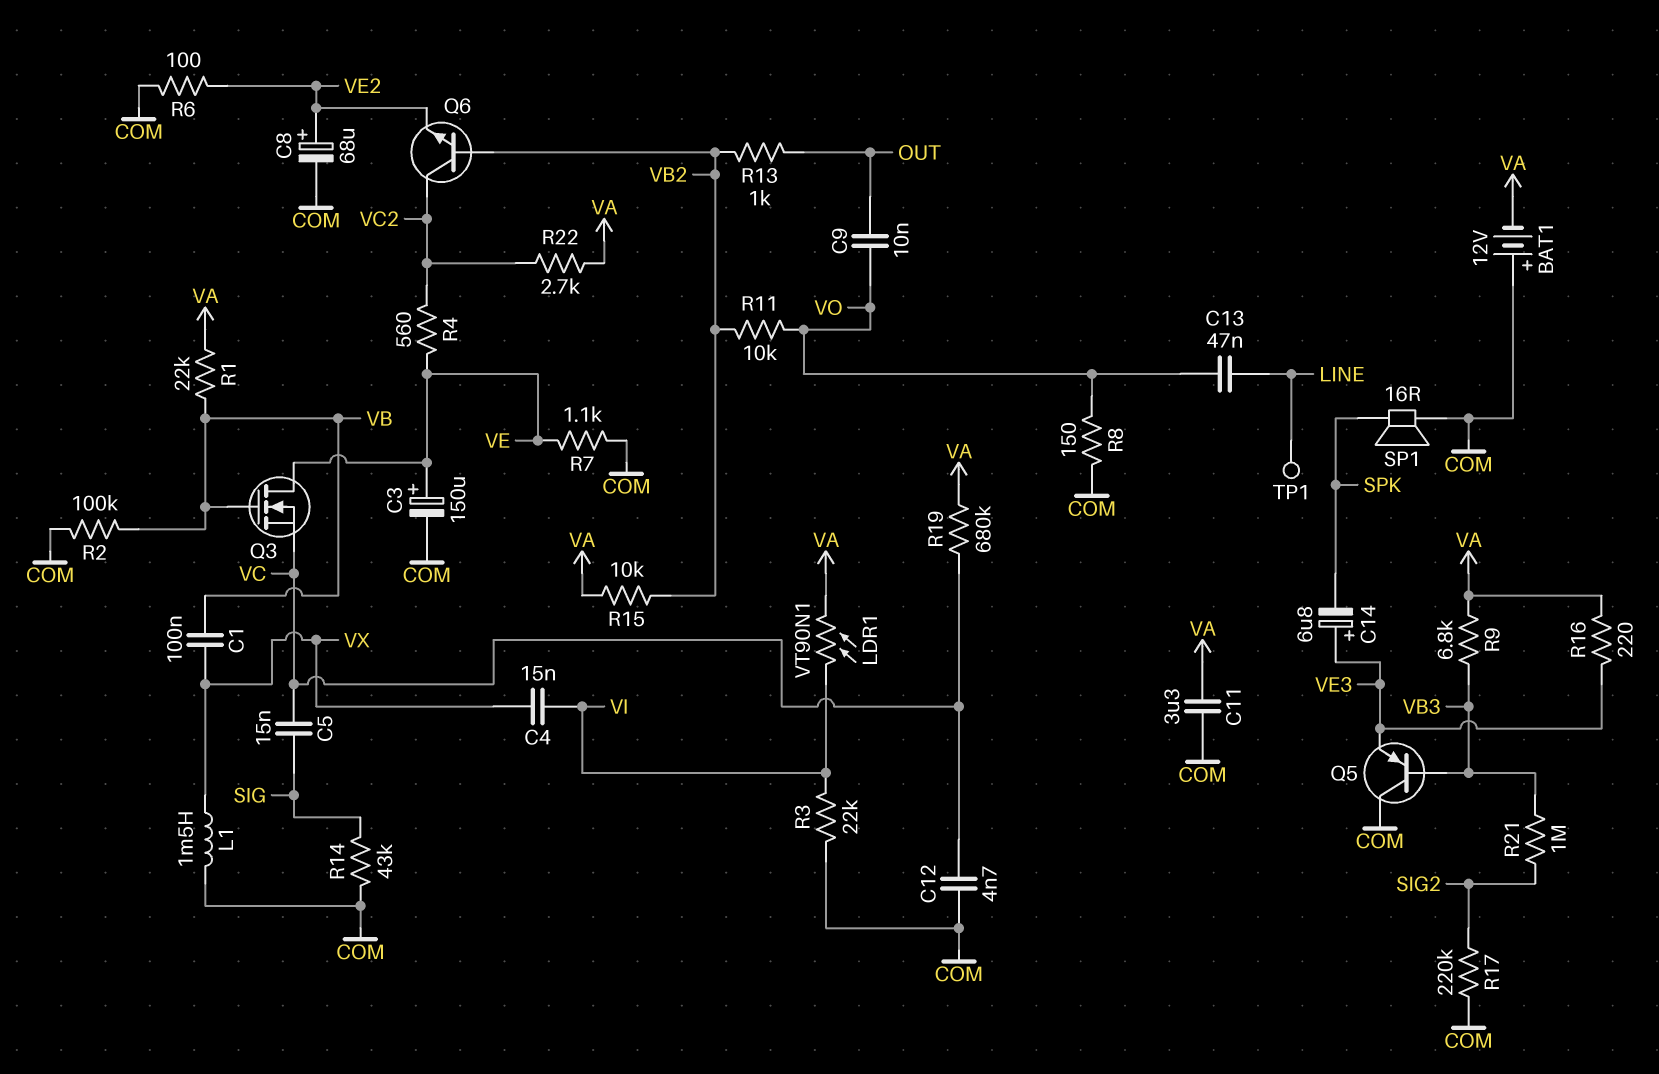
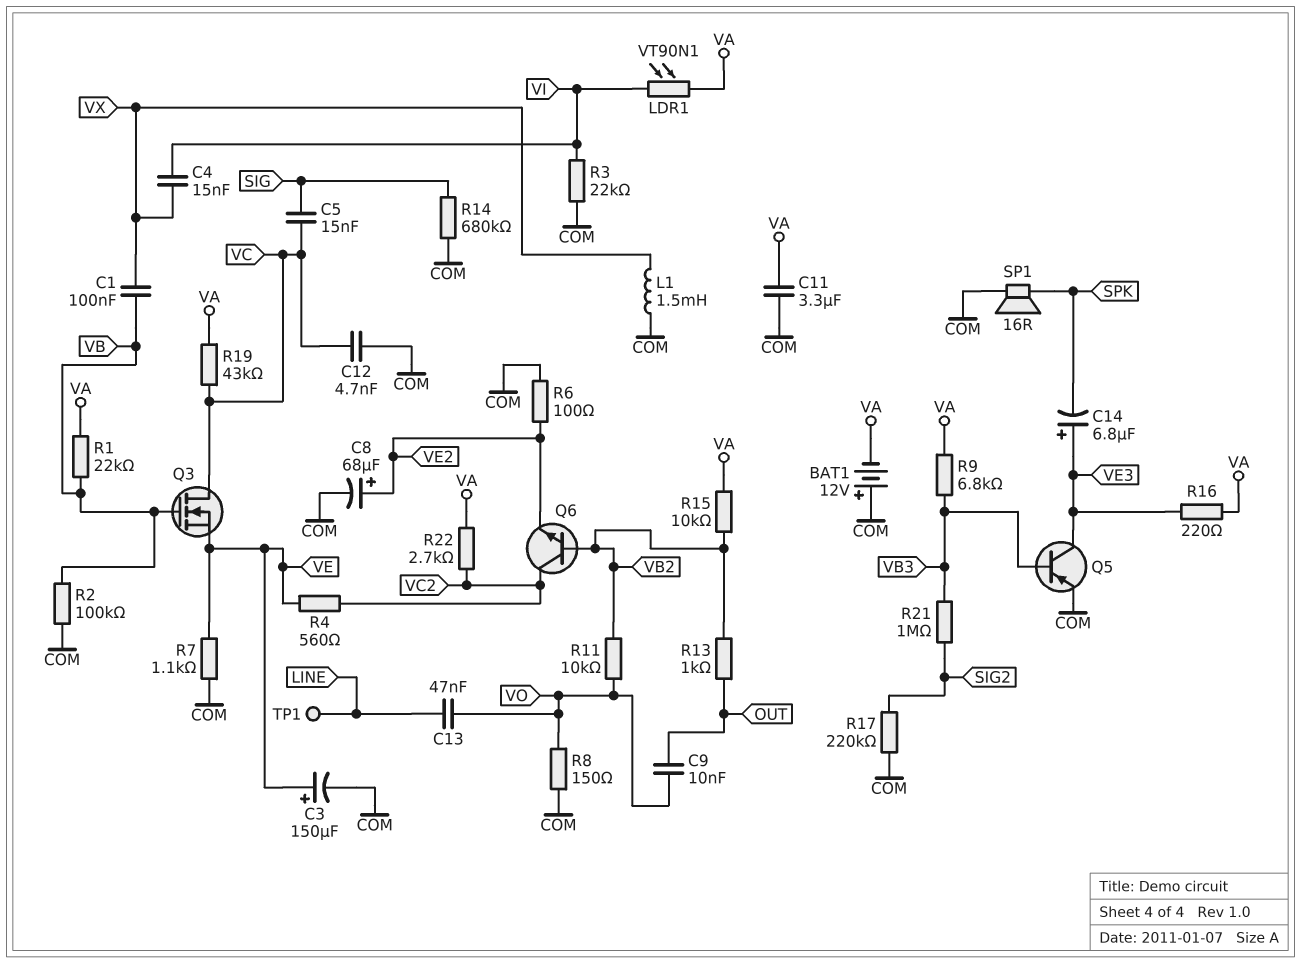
Q3: NMOS (G VB, D VE, S VC) -> NMOS (G VB, D VC, S VE)
Q5: PNP (B VB3, C COM, E VE3) -> PNP (B VB3, C VE3, E COM)
R14: 43k (COM, SIG) -> 680k (COM, SIG)
R19: 680k (VA, VC) -> 43k (VA, VC)

